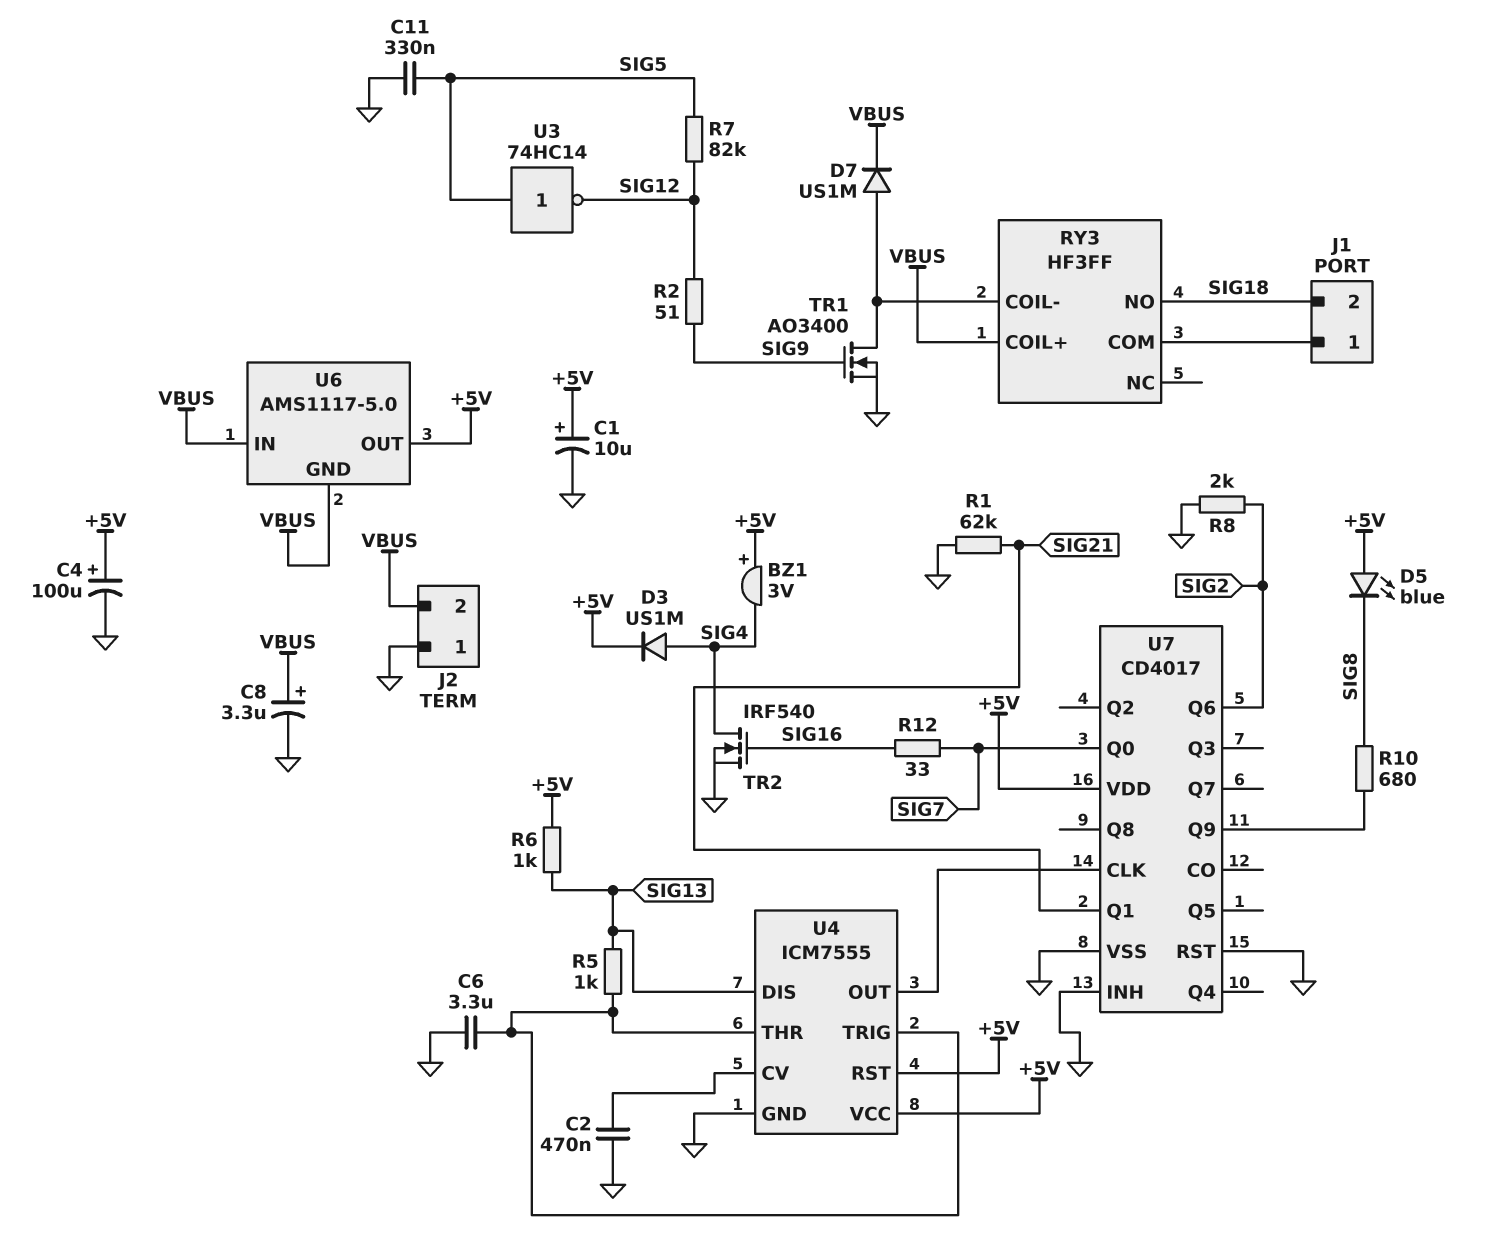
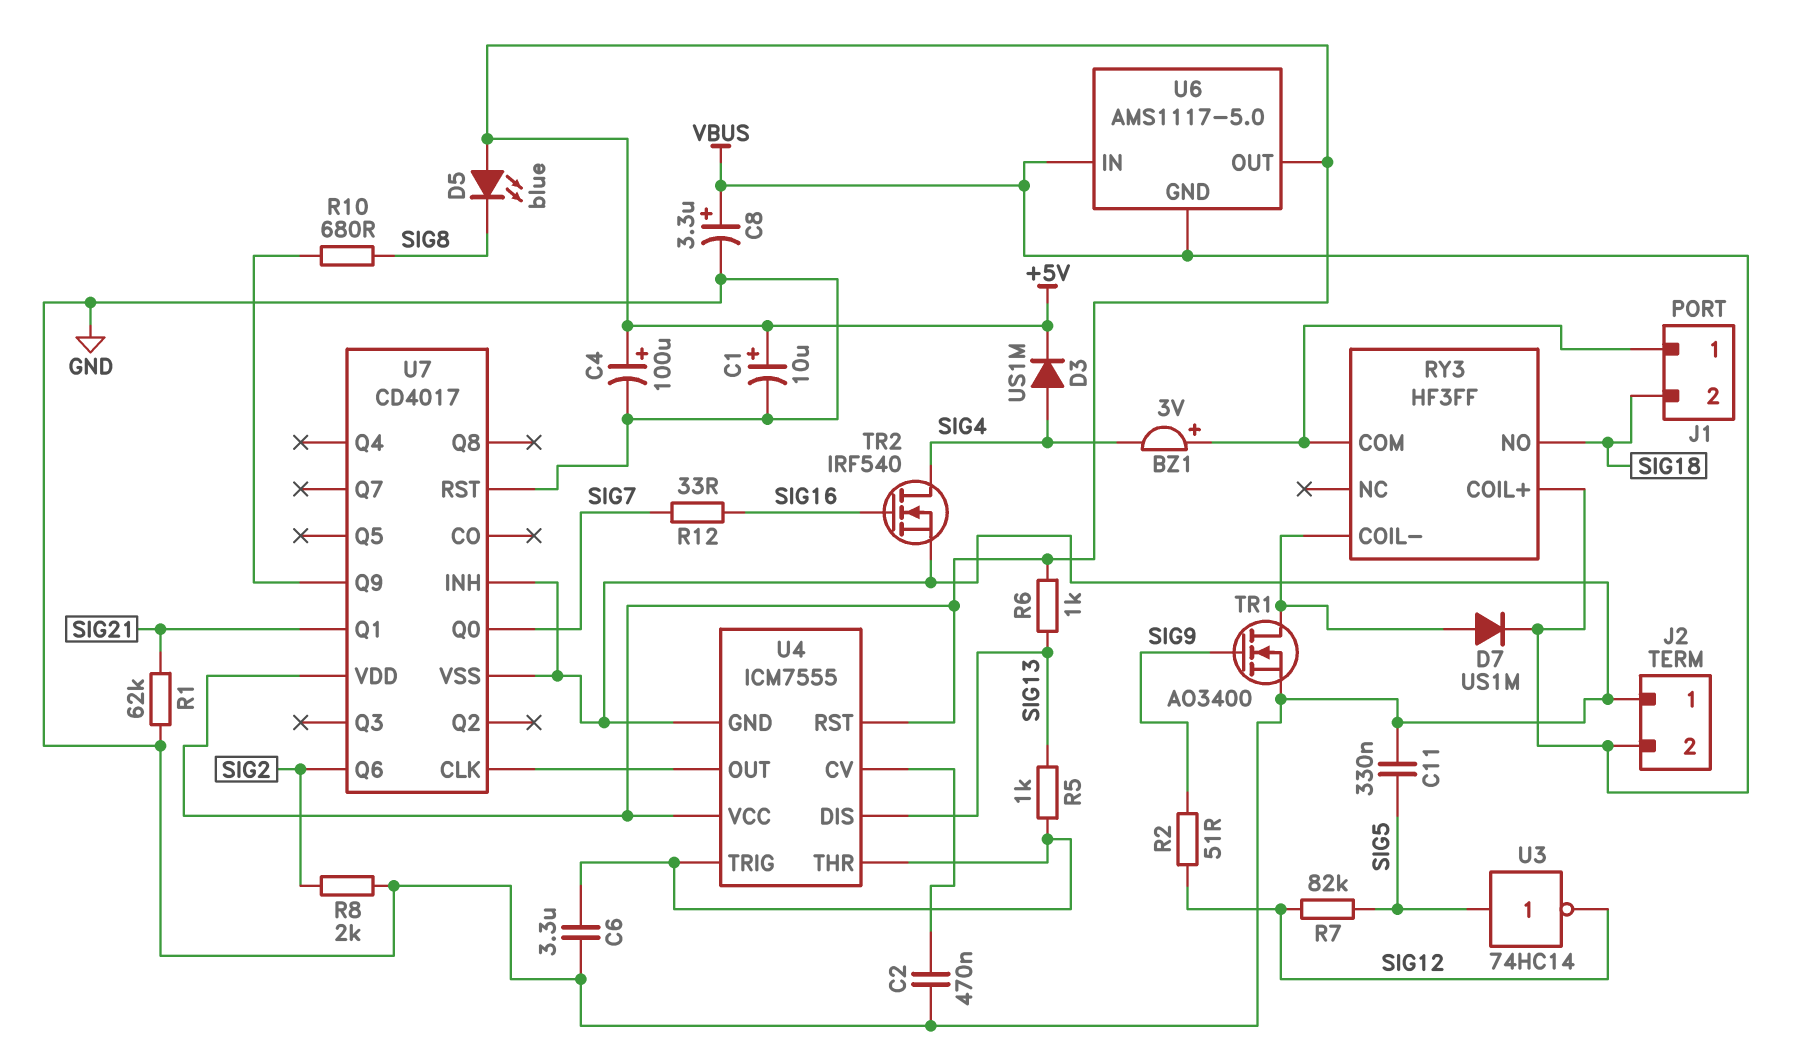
BZ1: buzzer 3V (plus +5V, minus SIG4) -> buzzer 3V (plus J1/1, minus SIG4)

